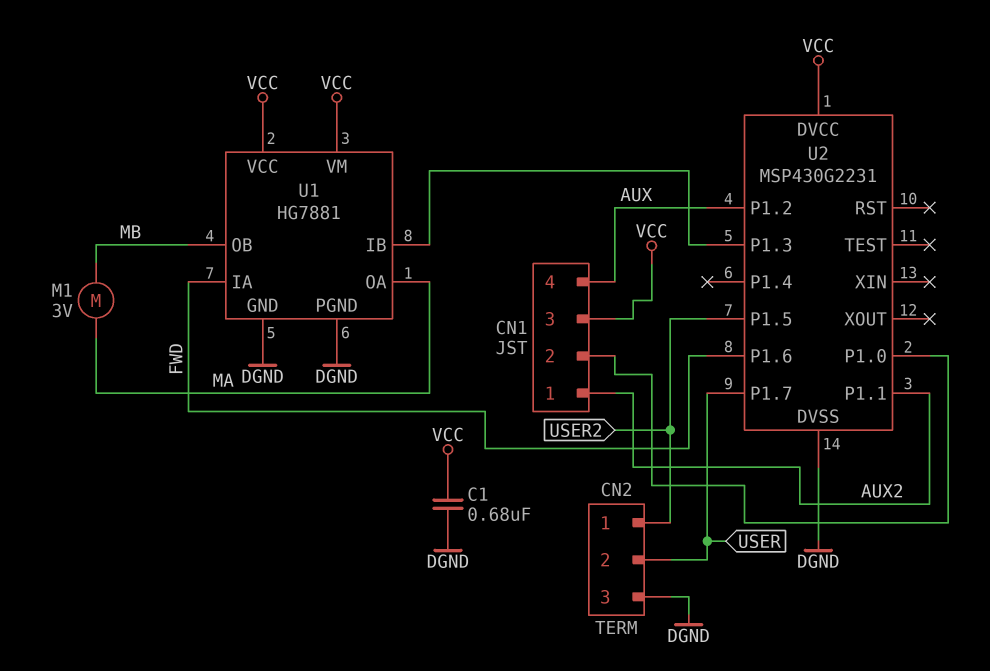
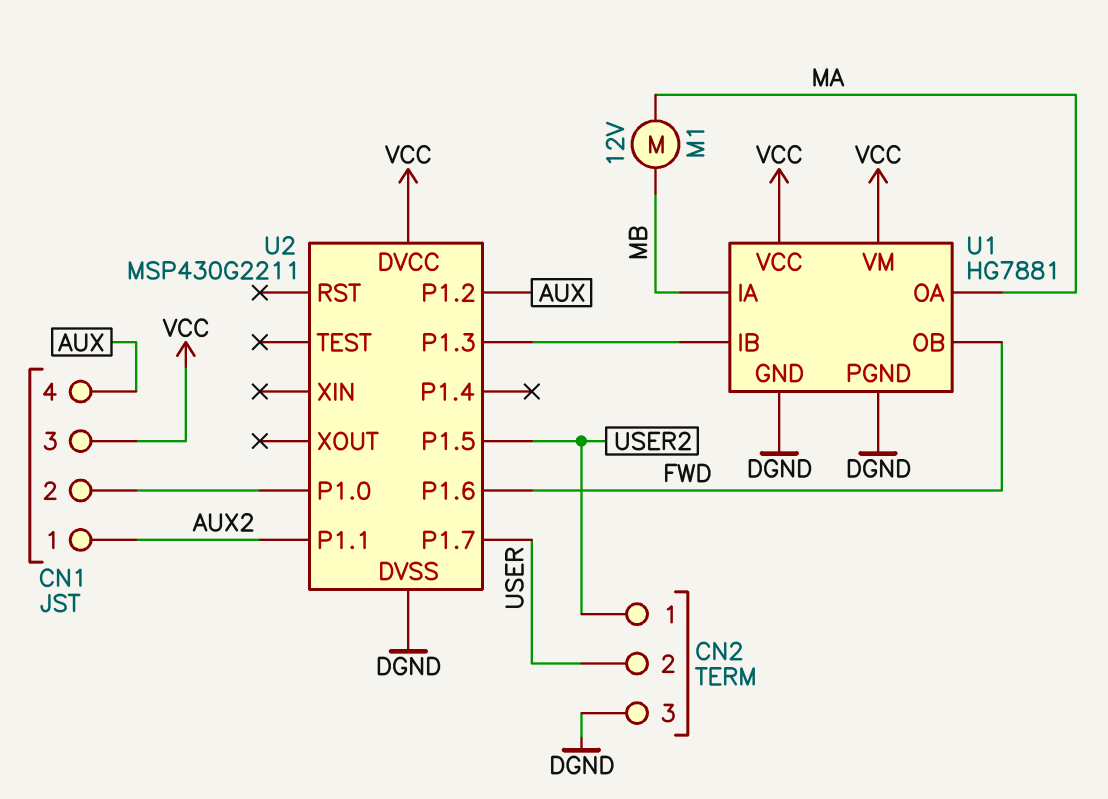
C1: 680nF (DGND, VCC) -> none
M1: motor 3V (MA, MB) -> motor 12V (MA, MB)
U1 pin IA: FWD -> MB
U1 pin OB: MB -> FWD
U2: MSP430G2231 -> MSP430G2211

